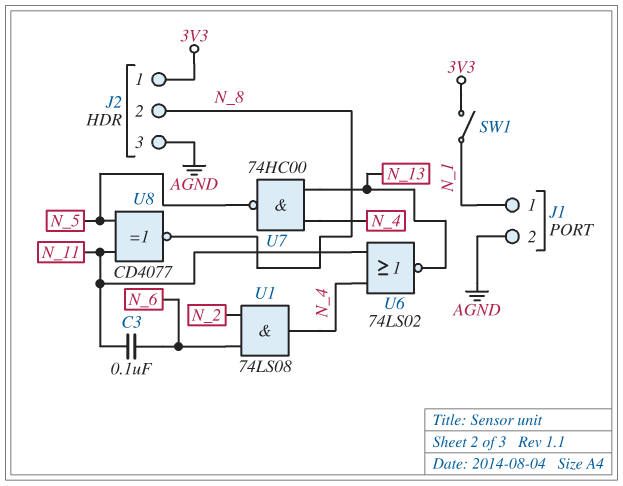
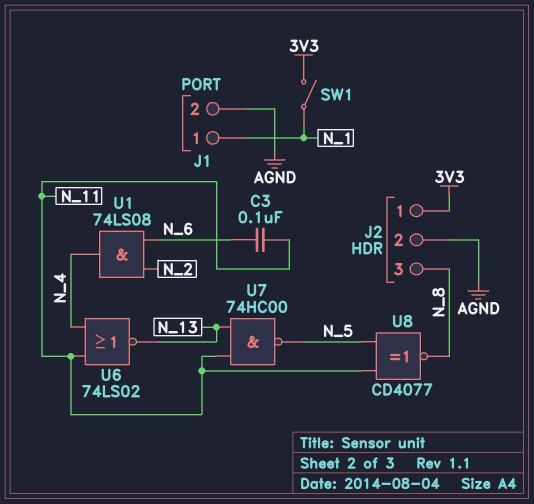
J2 pin 2: N_8 -> AGND
J2 pin 3: AGND -> N_8
U7: NAND 74HC00 (in N_4, in N_13, out N_5) -> NAND 74HC00 (in N_11, in N_13, out N_5)

